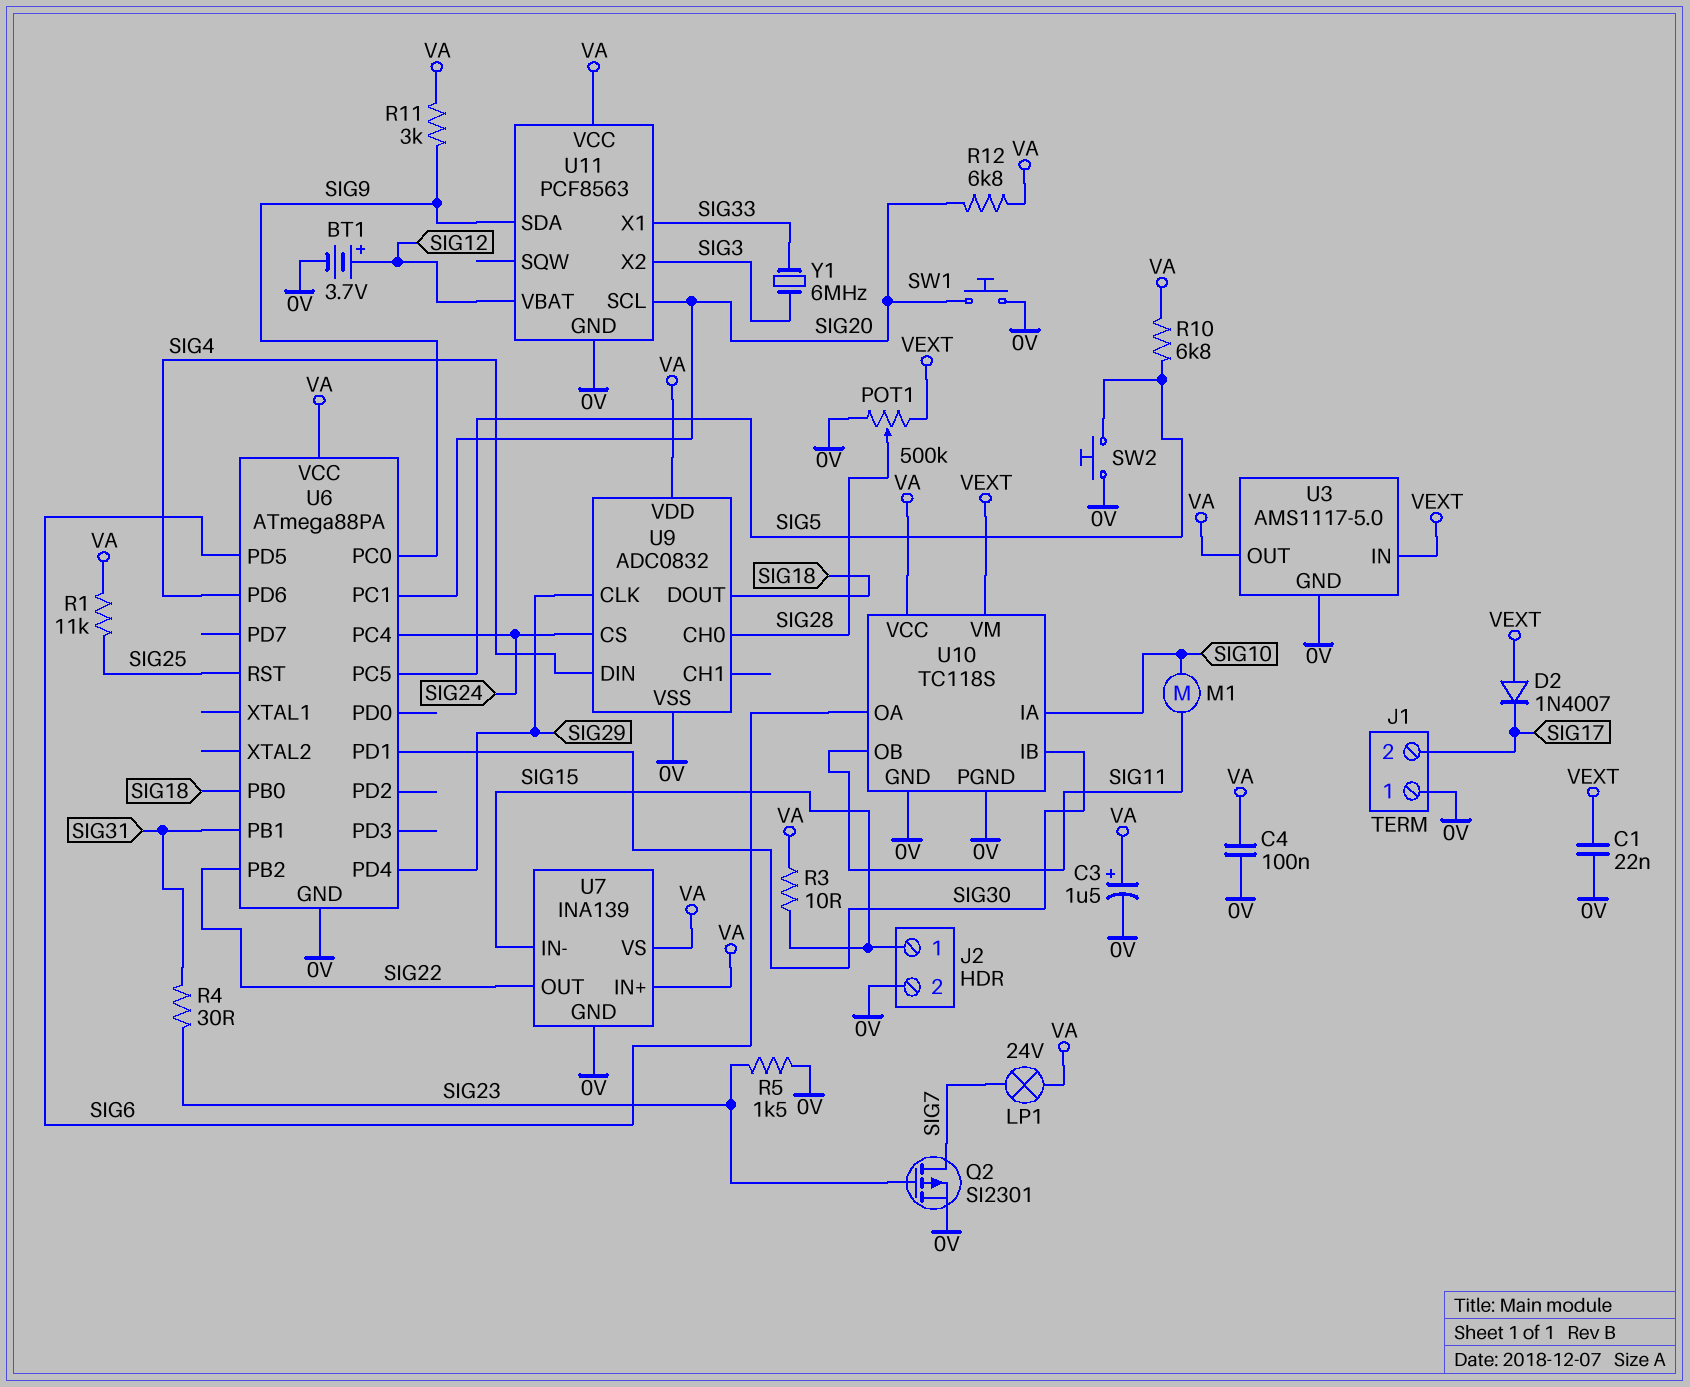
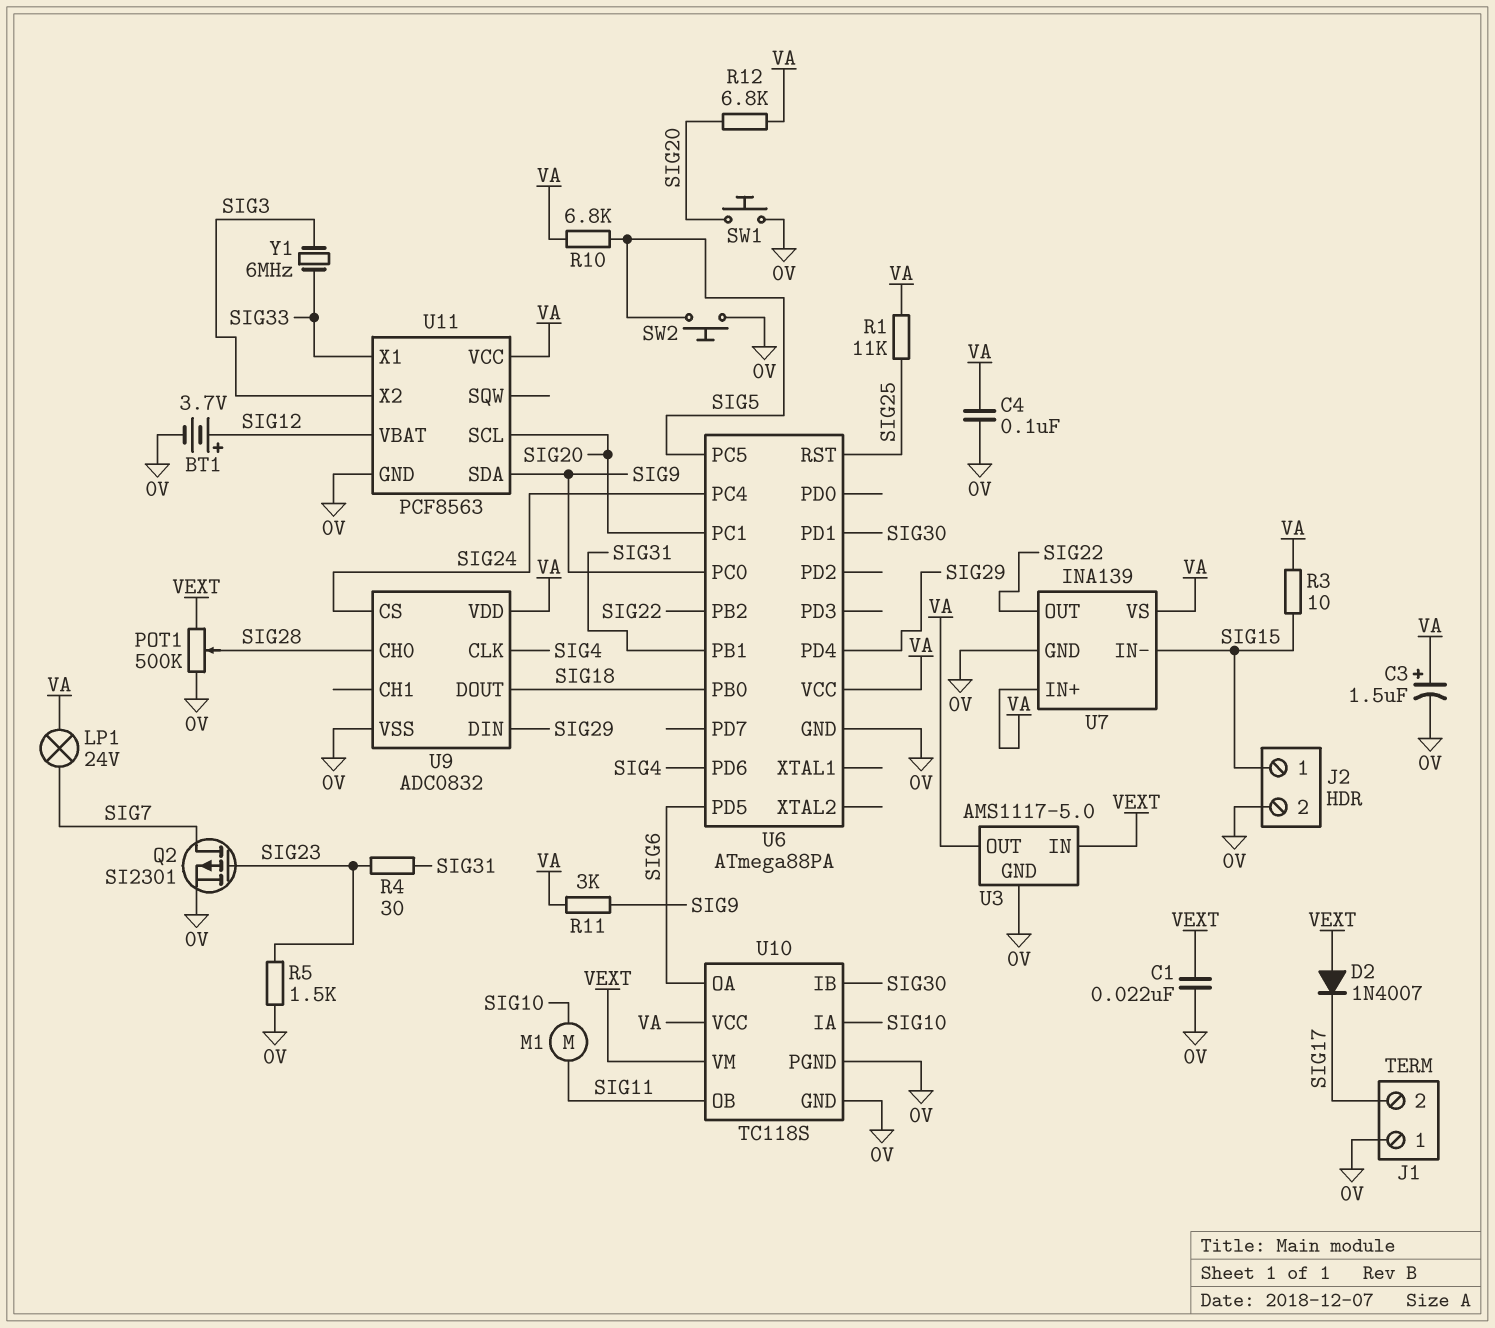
U9 pin CLK: SIG29 -> SIG4
U9 pin DIN: SIG4 -> SIG29

